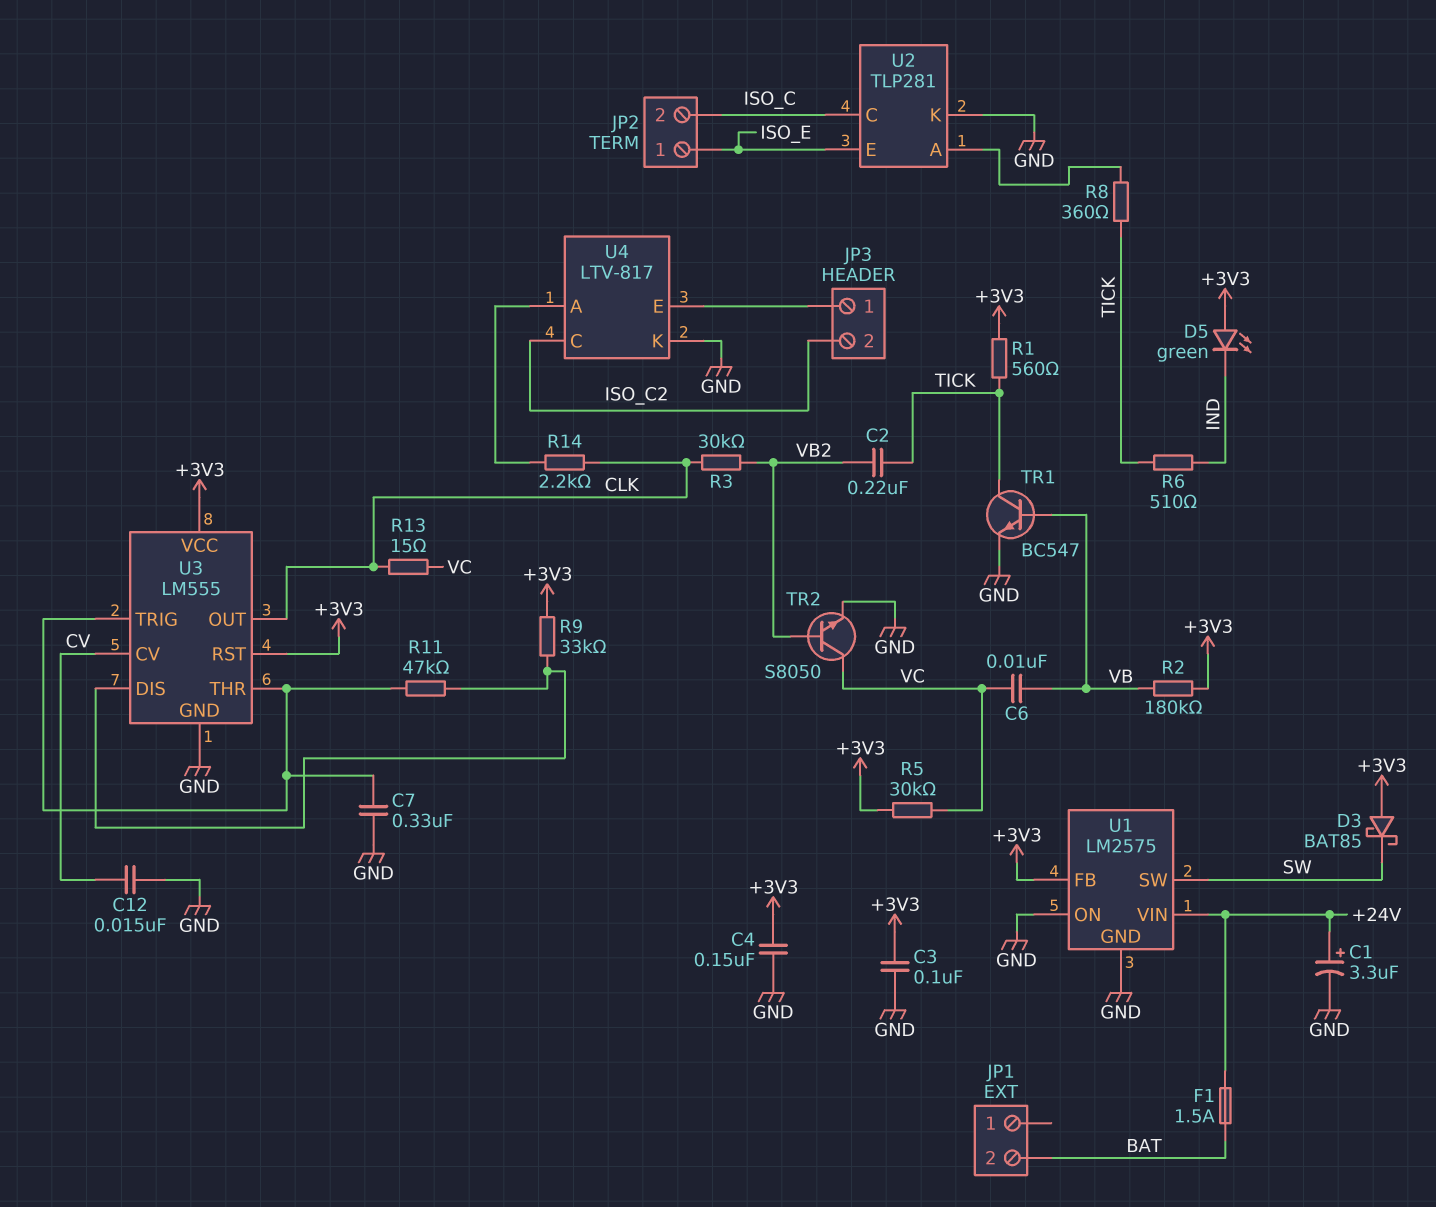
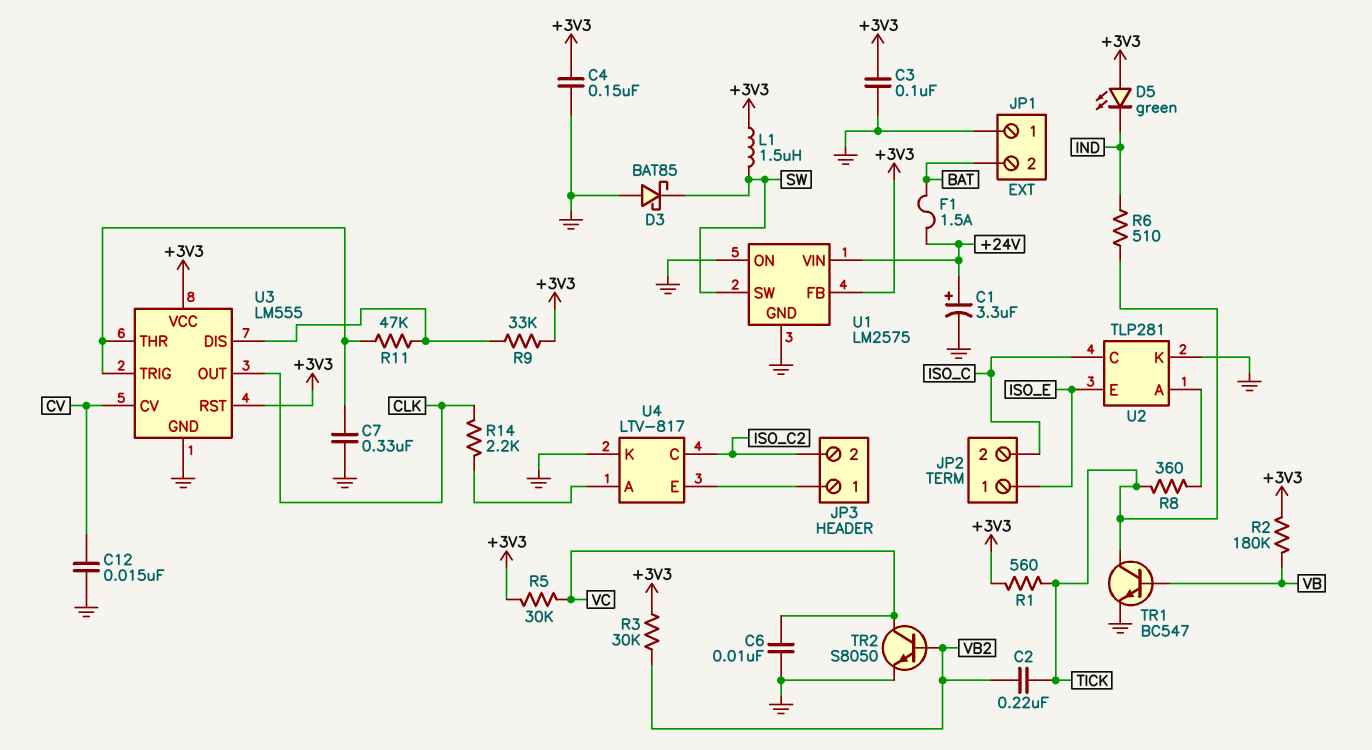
C6: 10nF (VB, VC) -> 10nF (GND, VC)
D3: schottky BAT85 (A +3V3, K SW) -> schottky BAT85 (A GND, K SW)
JP1 pin 1: none -> GND
L1: none -> 1.5uH (+3V3, SW)
R3: 30k (CLK, VB2) -> 30k (+3V3, VB2)
R13: 15 (CLK, VC) -> none

